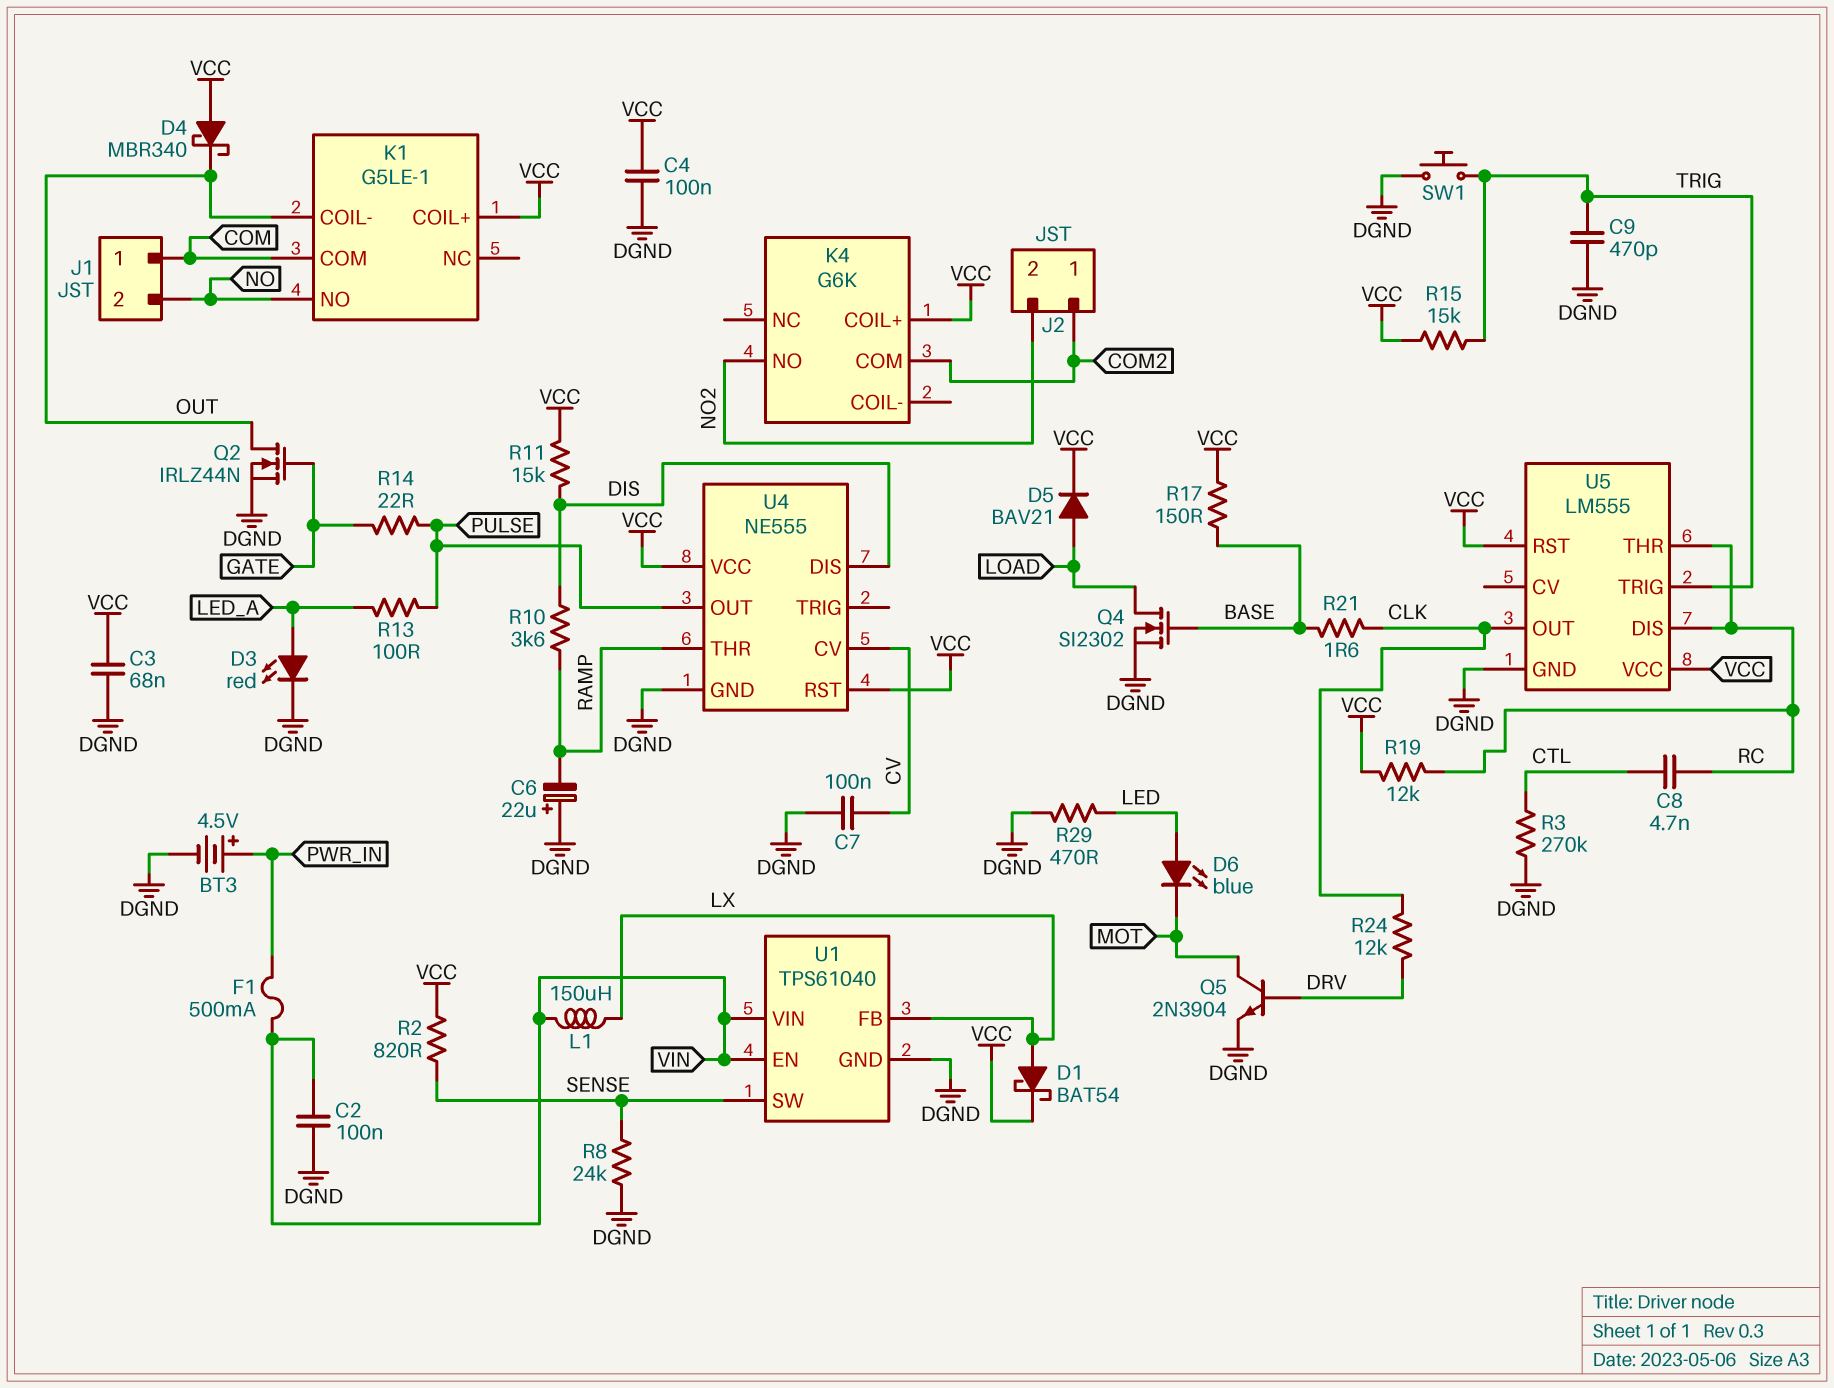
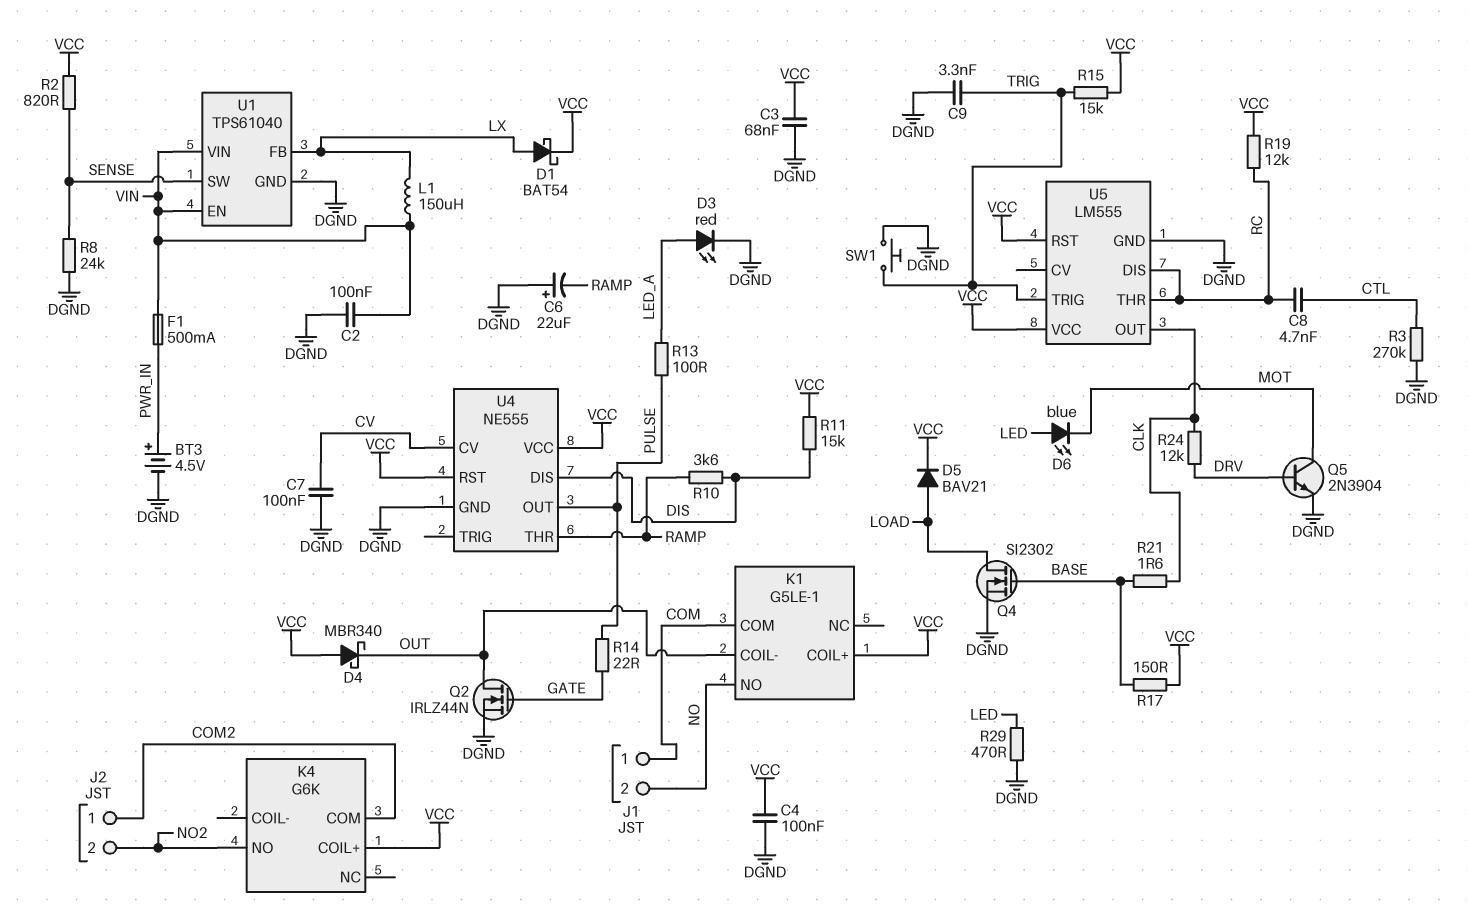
C9: 470pF (DGND, TRIG) -> 3.3nF (DGND, TRIG)

